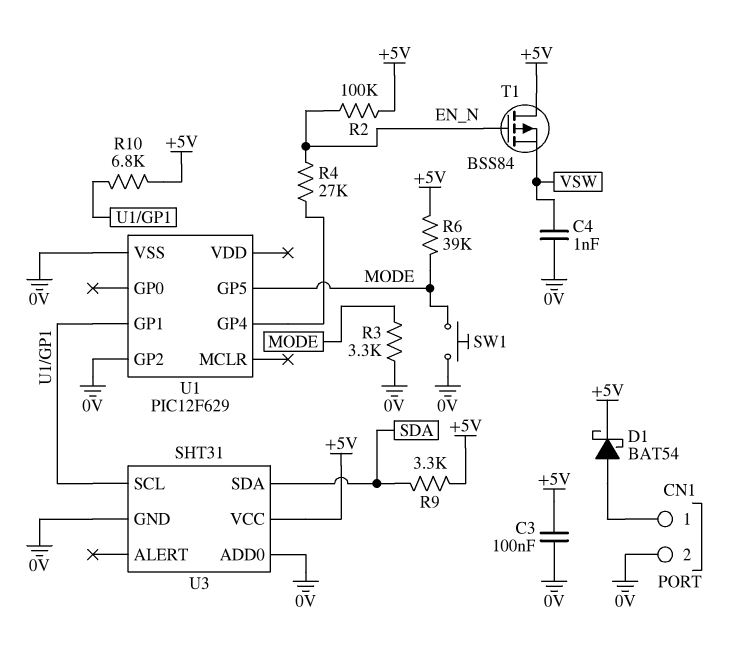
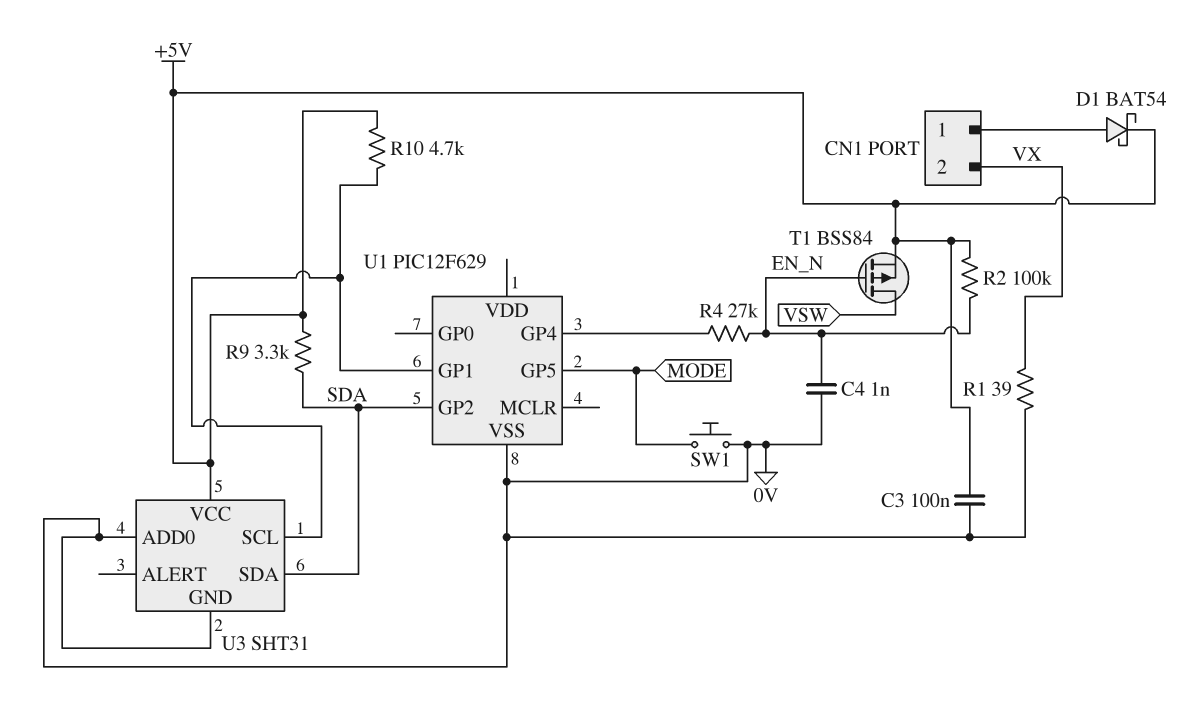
C4: 1nF (0V, VSW) -> 1nF (0V, EN_N)
CN1 pin 2: 0V -> VX
R1: none -> 39 (0V, VX)
R3: 3.3k (0V, MODE) -> none
R6: 39k (+5V, MODE) -> none
R10: 6.8k (+5V, U1/GP1) -> 4.7k (+5V, U1/GP1)
T1: PMOS BSS84 (G EN_N, D +5V, S VSW) -> PMOS BSS84 (G EN_N, D VSW, S +5V)
U1 pin GP2: 0V -> SDA

